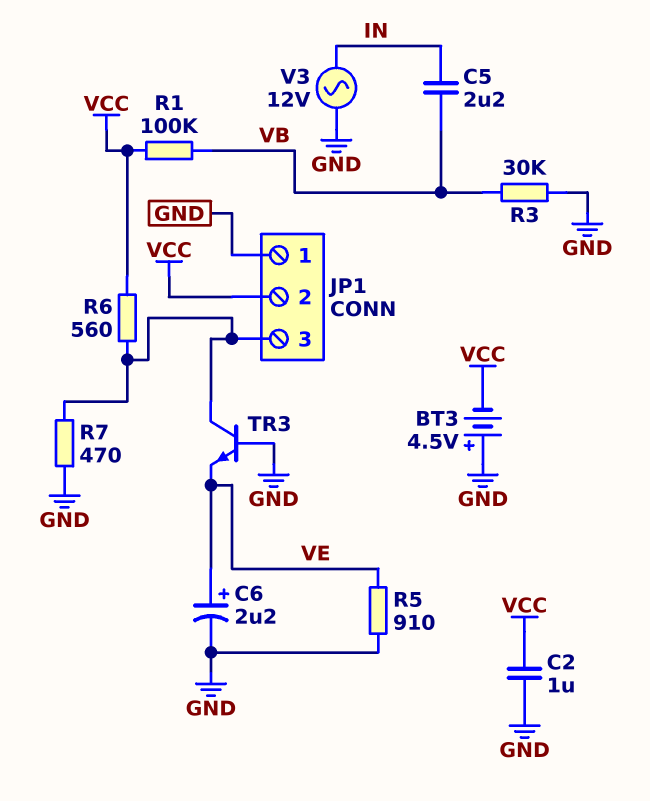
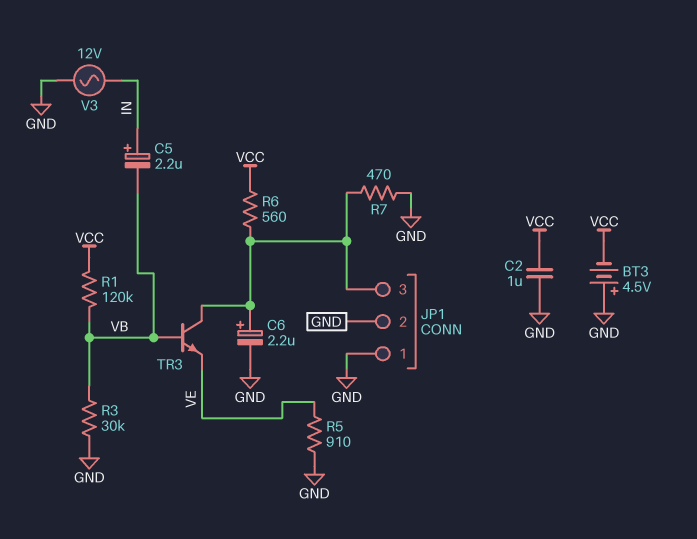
C5: 2.2uF (IN, VB) -> 2.2uF (plus IN, minus VB)
C6: 2.2uF (plus VE, minus GND) -> 2.2uF (plus JP1/3, minus GND)
JP1 pin 2: VCC -> GND
R1: 100k (VB, VCC) -> 120k (VB, VCC)
TR3: NPN (B GND, C JP1/3, E VE) -> NPN (B VB, C JP1/3, E VE)

